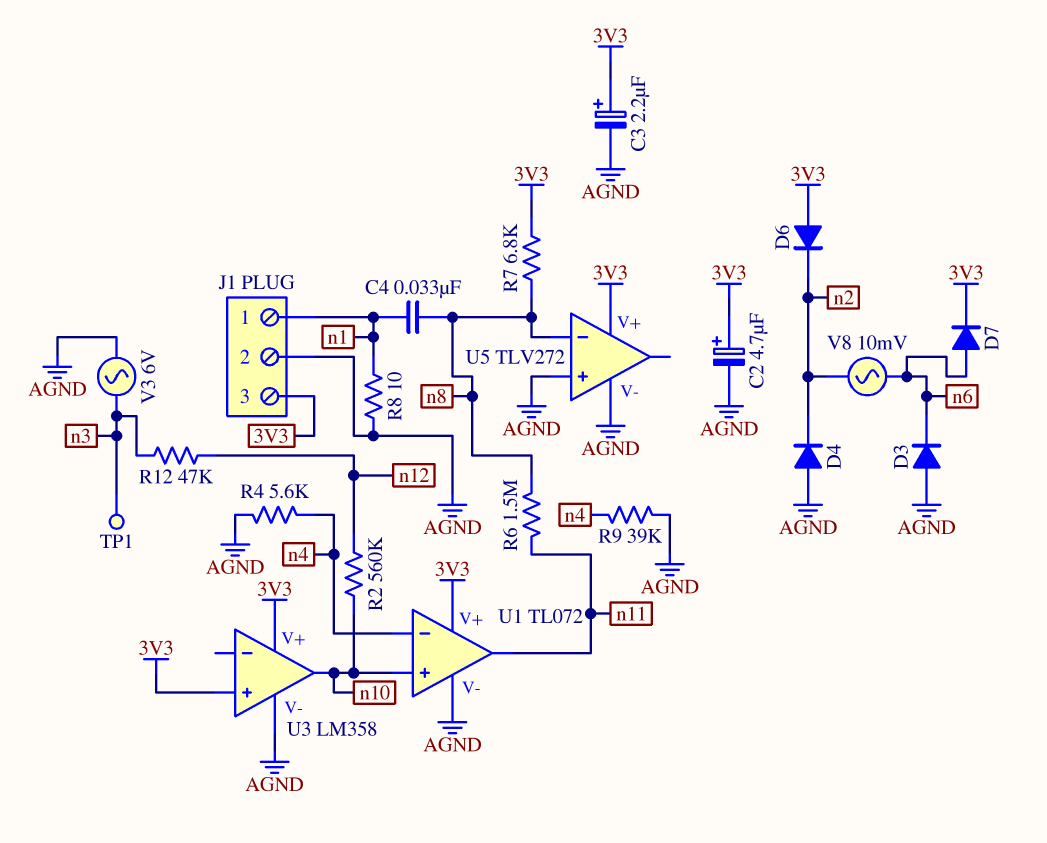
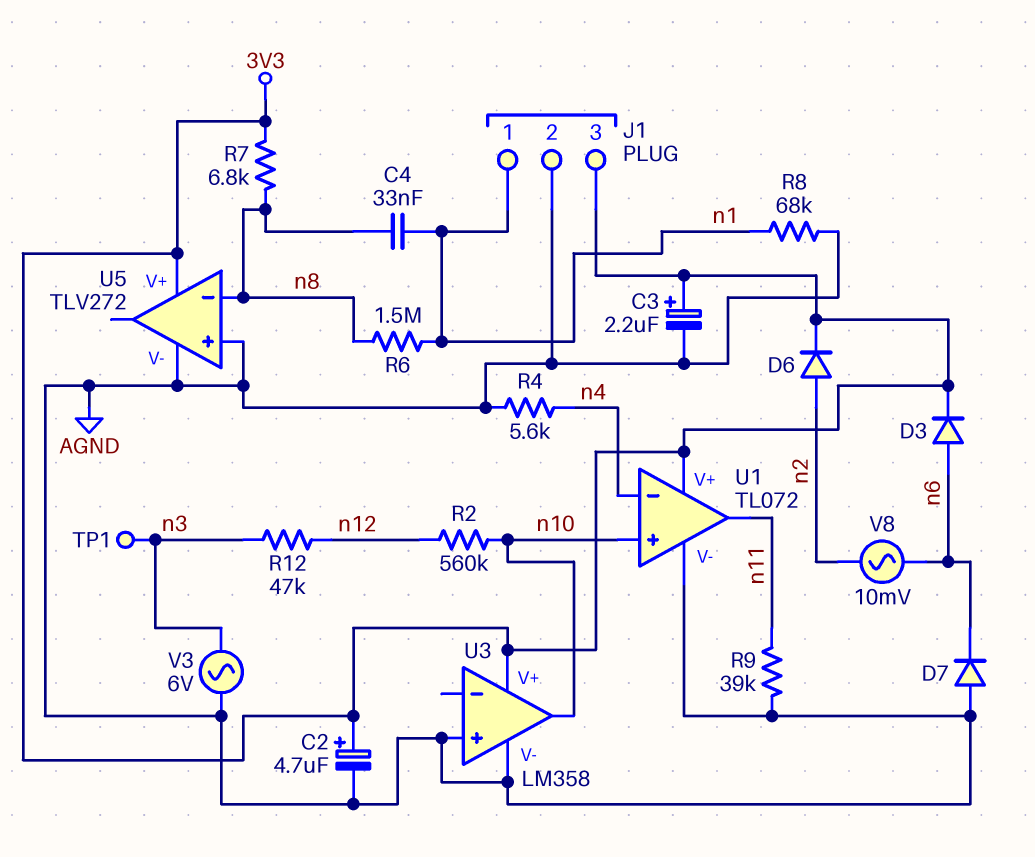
D3: diode (A AGND, K n6) -> diode (A n6, K 3V3)
D4: diode (A AGND, K n2) -> none
D6: diode (A 3V3, K n2) -> diode (A n2, K 3V3)
D7: diode (A n6, K 3V3) -> diode (A AGND, K n6)
R6: 1.5M (n8, n11) -> 1.5M (n1, n8)
R8: 10 (AGND, n1) -> 68k (AGND, n1)
R9: 39k (AGND, n4) -> 39k (AGND, n11)
U3 pin in+: 3V3 -> AGND

